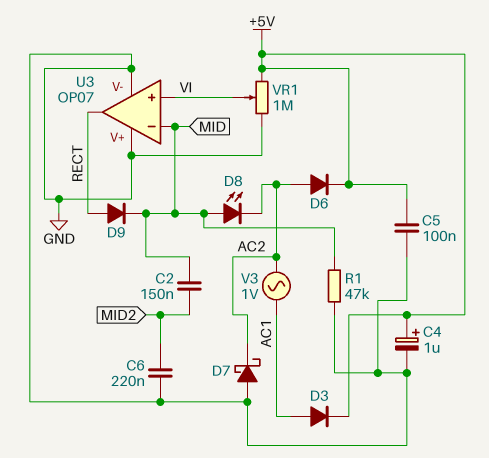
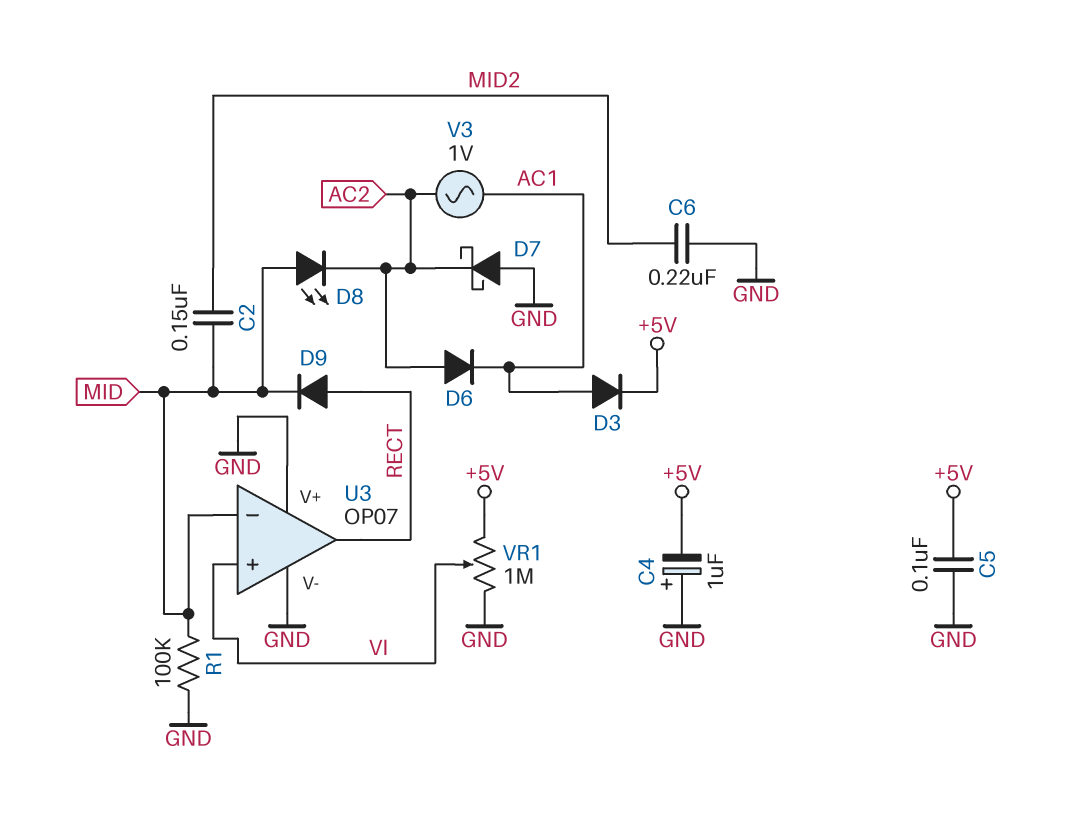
C4: 1uF (plus +5V, minus GND) -> 1uF (plus GND, minus +5V)
D6: diode (A AC2, K +5V) -> diode (A AC2, K AC1)
R1: 47k (GND, MID) -> 100k (GND, MID)

